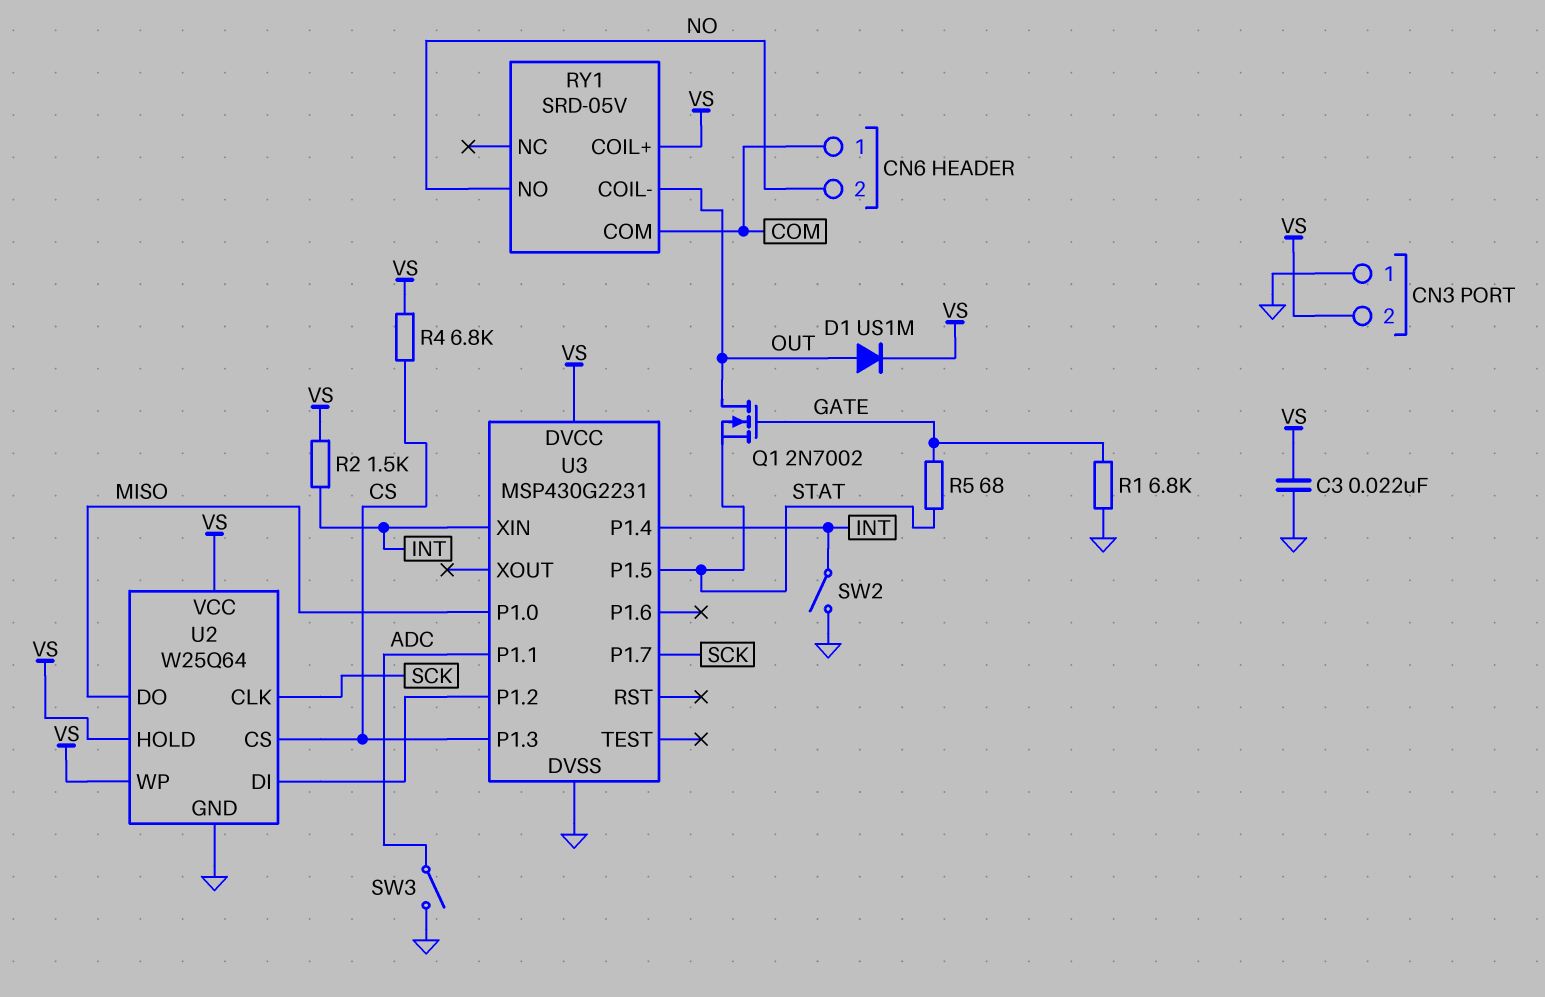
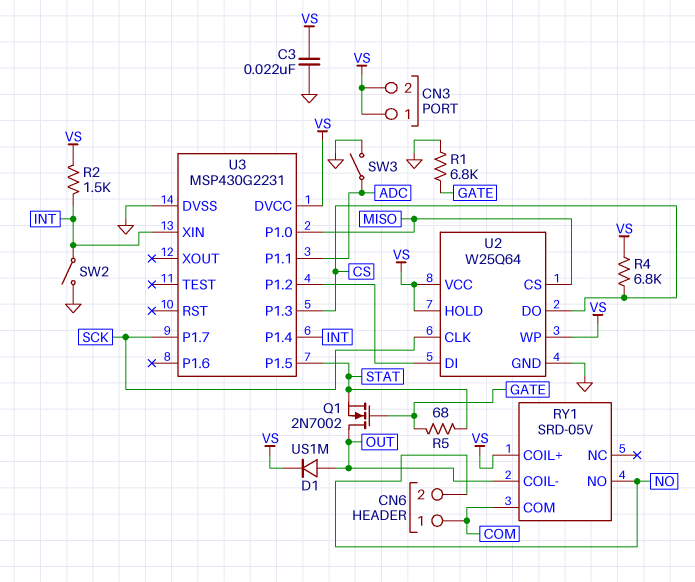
CN3 pin 1: GND -> VS
U2 pin CS: CS -> MISO
U2 pin DO: MISO -> CS

